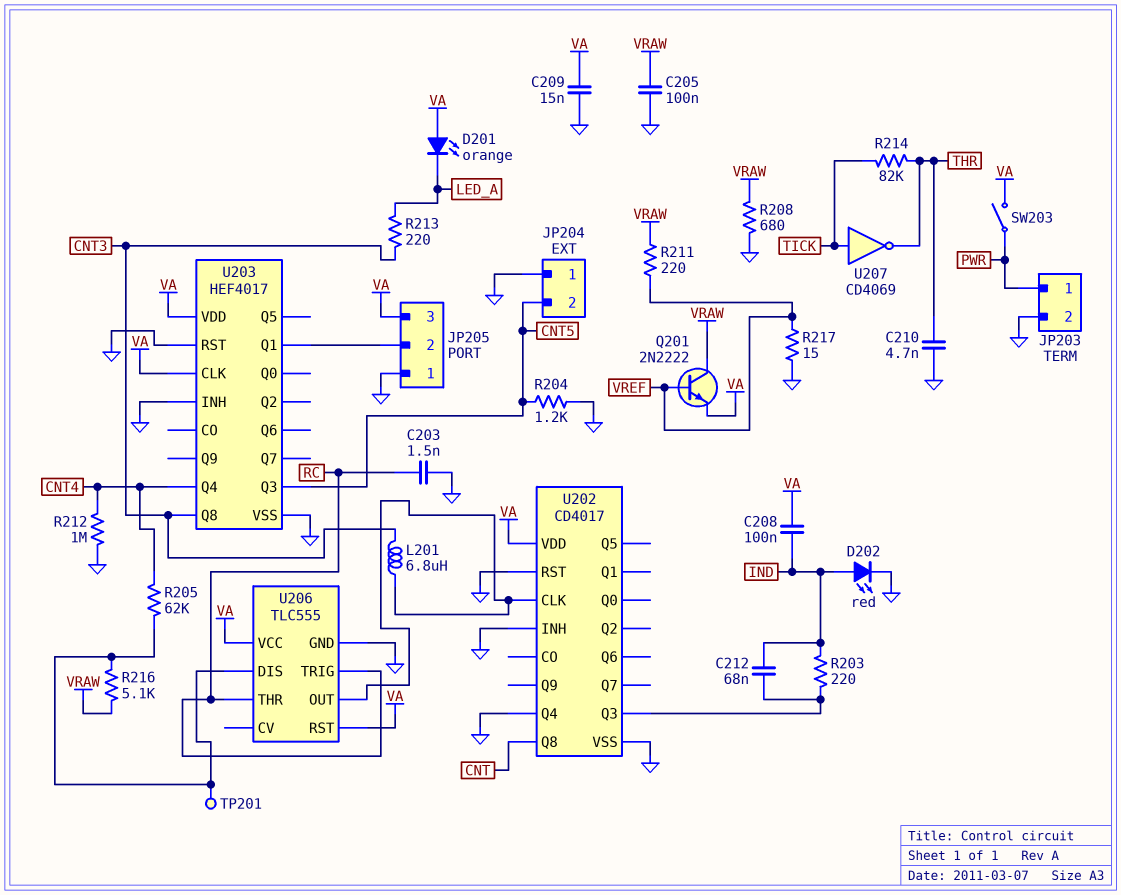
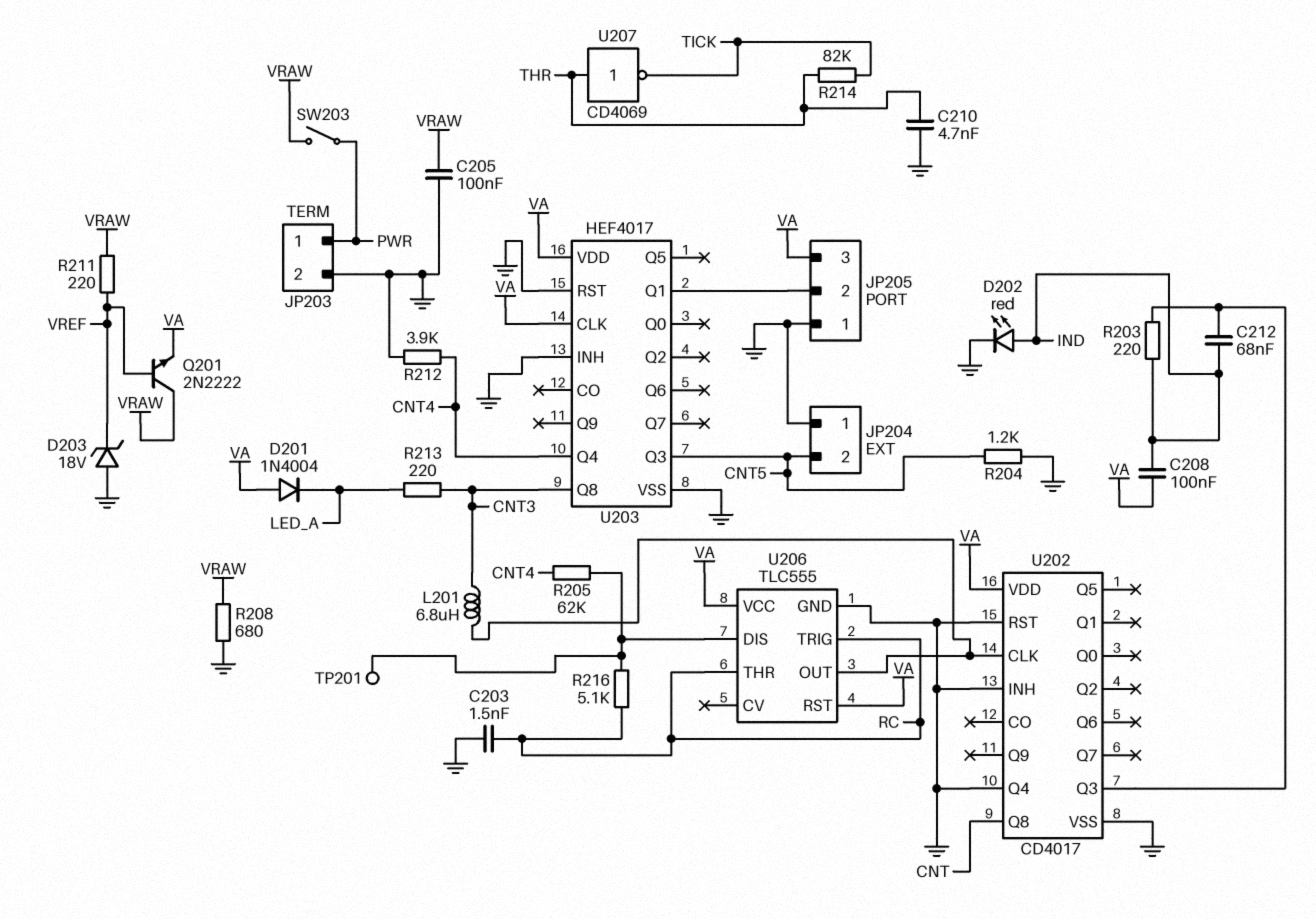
C209: 15nF (GND, VA) -> none
D201: LED orange (A VA, K LED_A) -> diode 1N4004 (A VA, K LED_A)
D203: none -> zener 18V (A GND, K VREF)
R212: 1M (CNT4, GND) -> 3.9k (CNT4, GND)
R216: 5.1k (U206/DIS, VRAW) -> 5.1k (RC, U206/DIS)
R217: 15 (GND, VREF) -> none
SW203: switch (PWR, VA) -> switch (PWR, VRAW)
U207: NOT CD4069 (in TICK, out THR) -> NOT CD4069 (in THR, out TICK)

